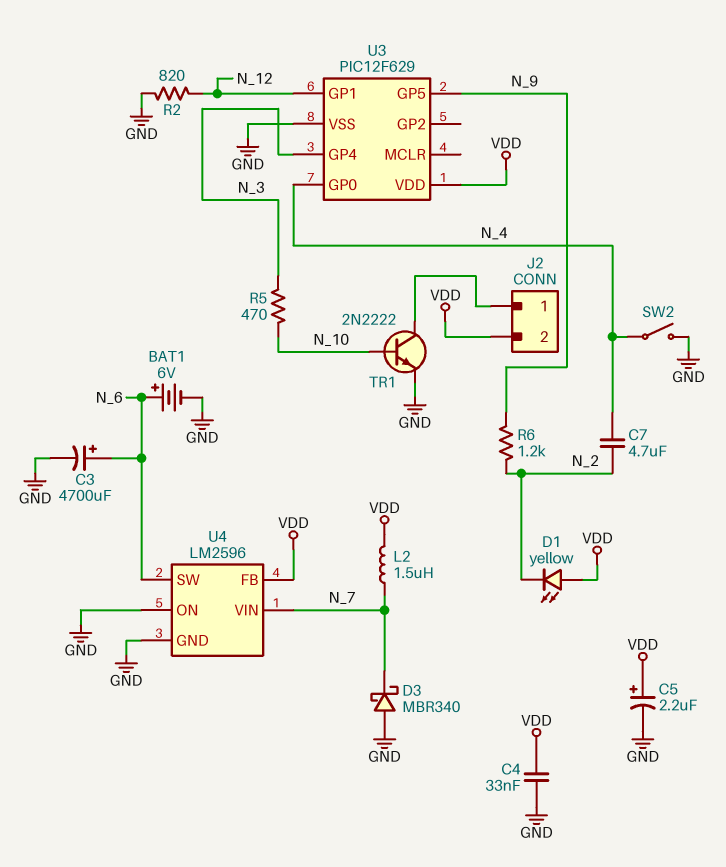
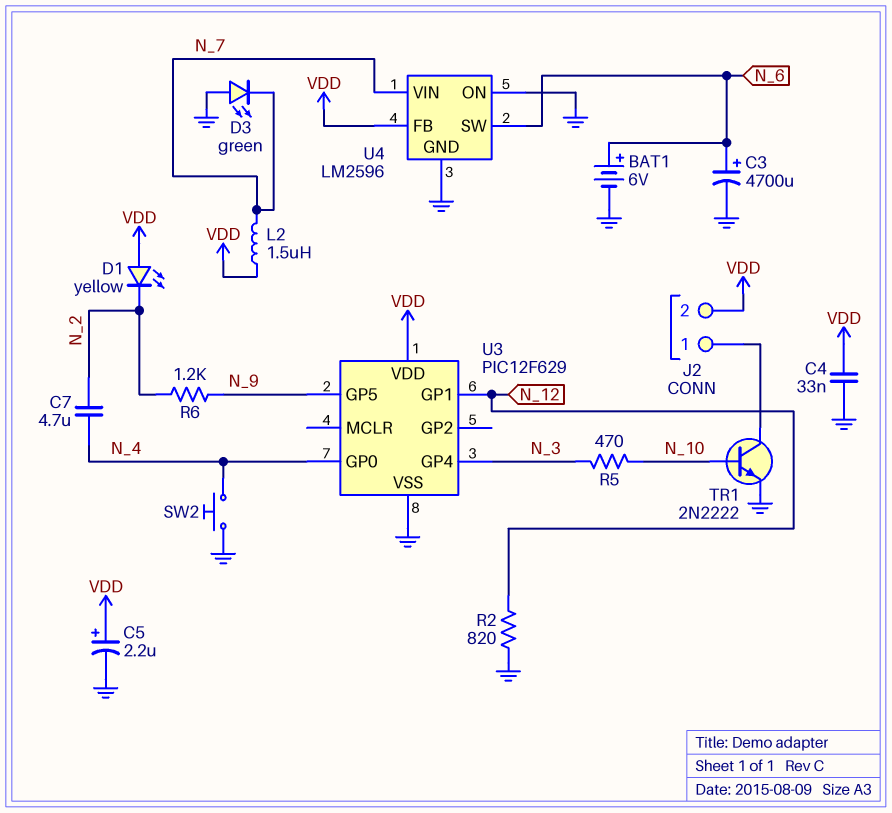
D3: schottky MBR340 (A GND, K N_7) -> LED green (A GND, K N_7)
SW2: switch (GND, N_4) -> button (GND, N_4)

